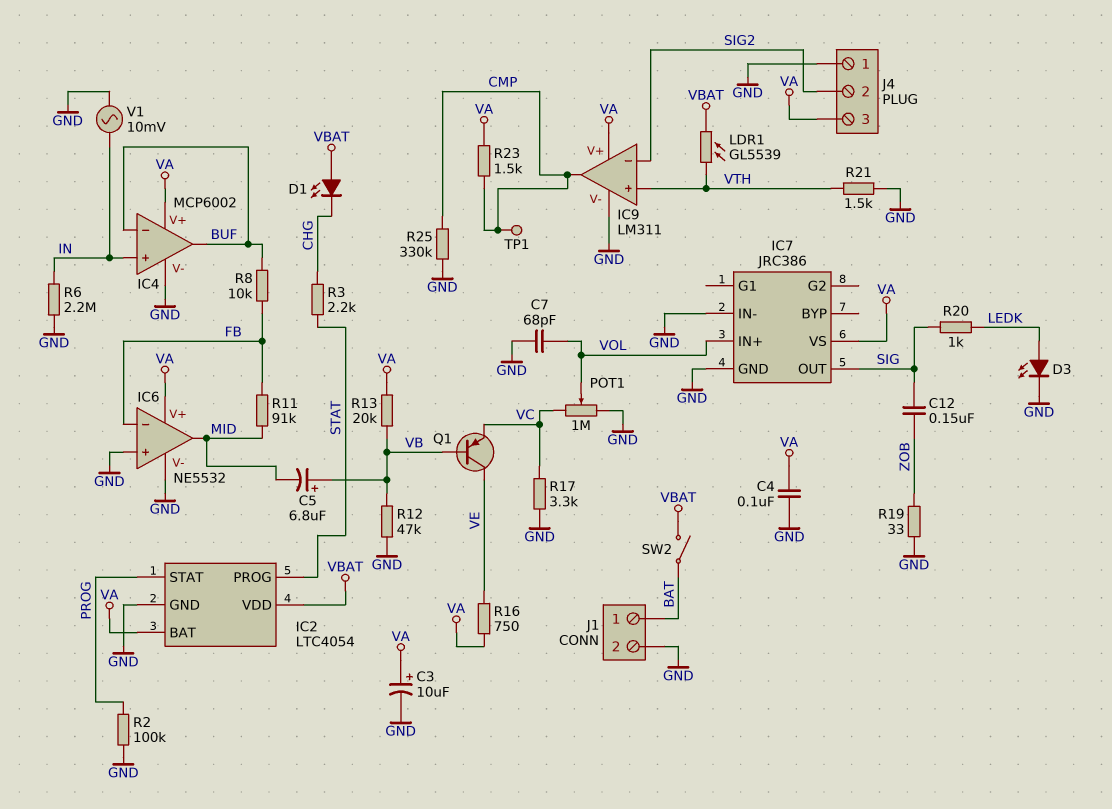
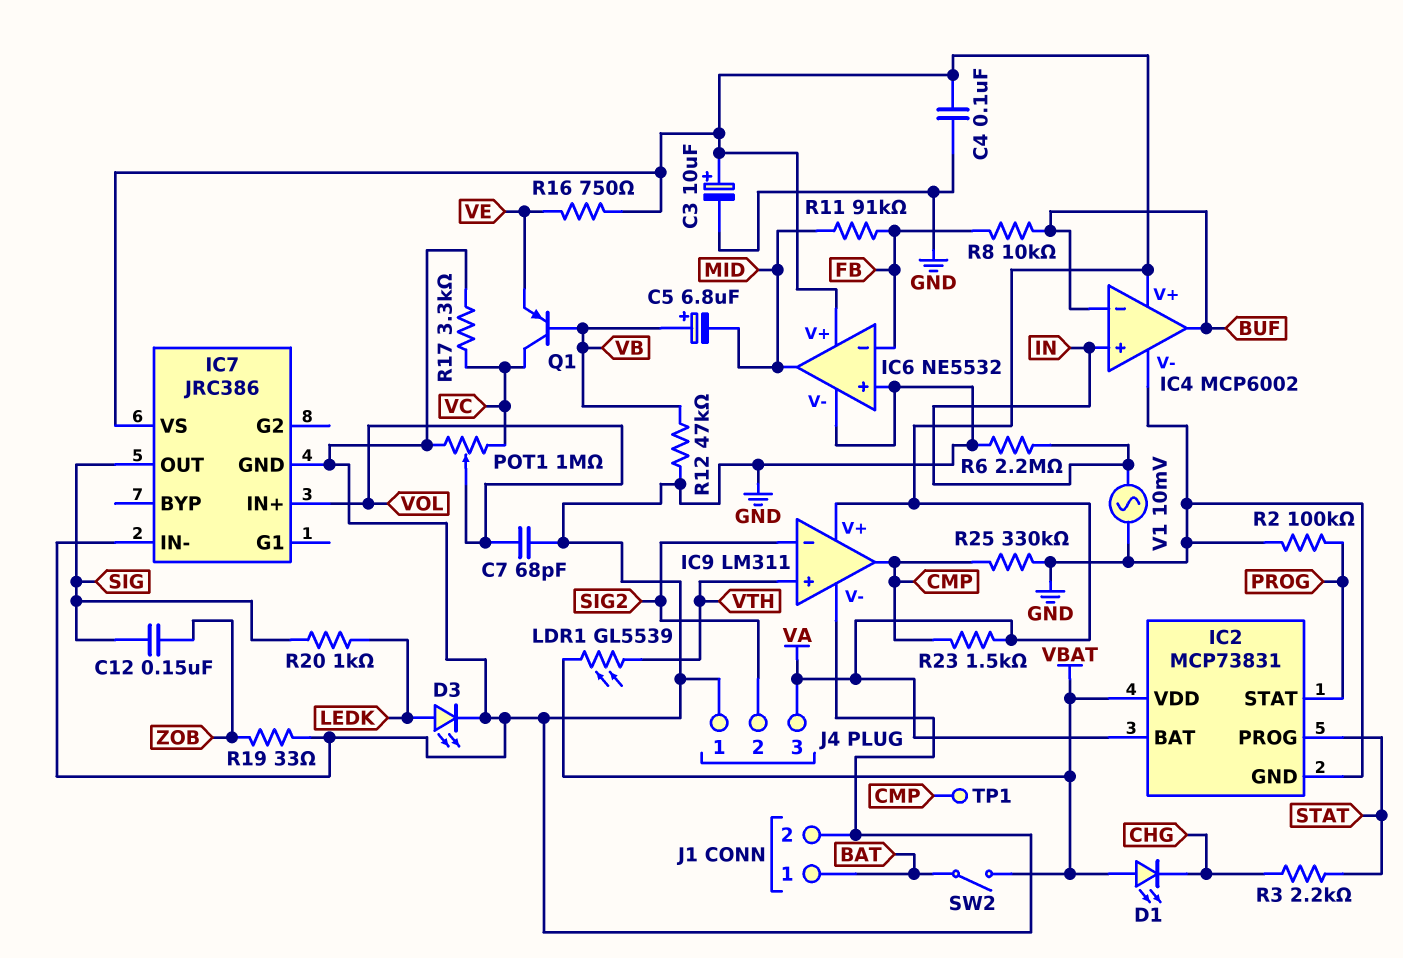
IC2: LTC4054 -> MCP73831
Q1: PNP (B VB, C VE, E VC) -> PNP (B VB, C VC, E VE)
R13: 20k (VA, VB) -> none
R21: 1.5k (GND, VTH) -> none

